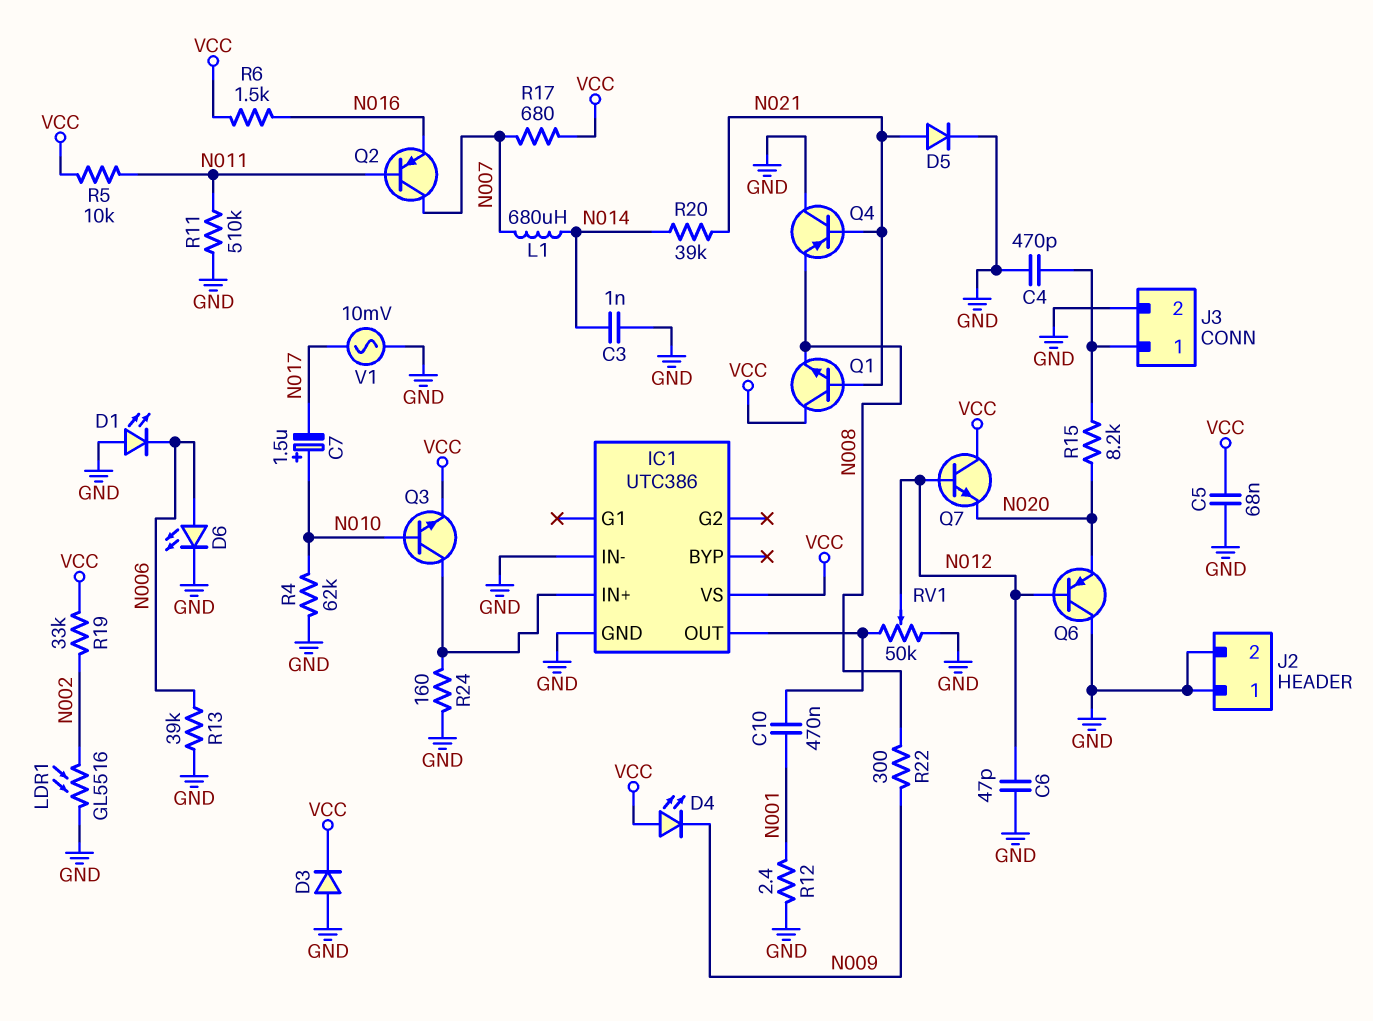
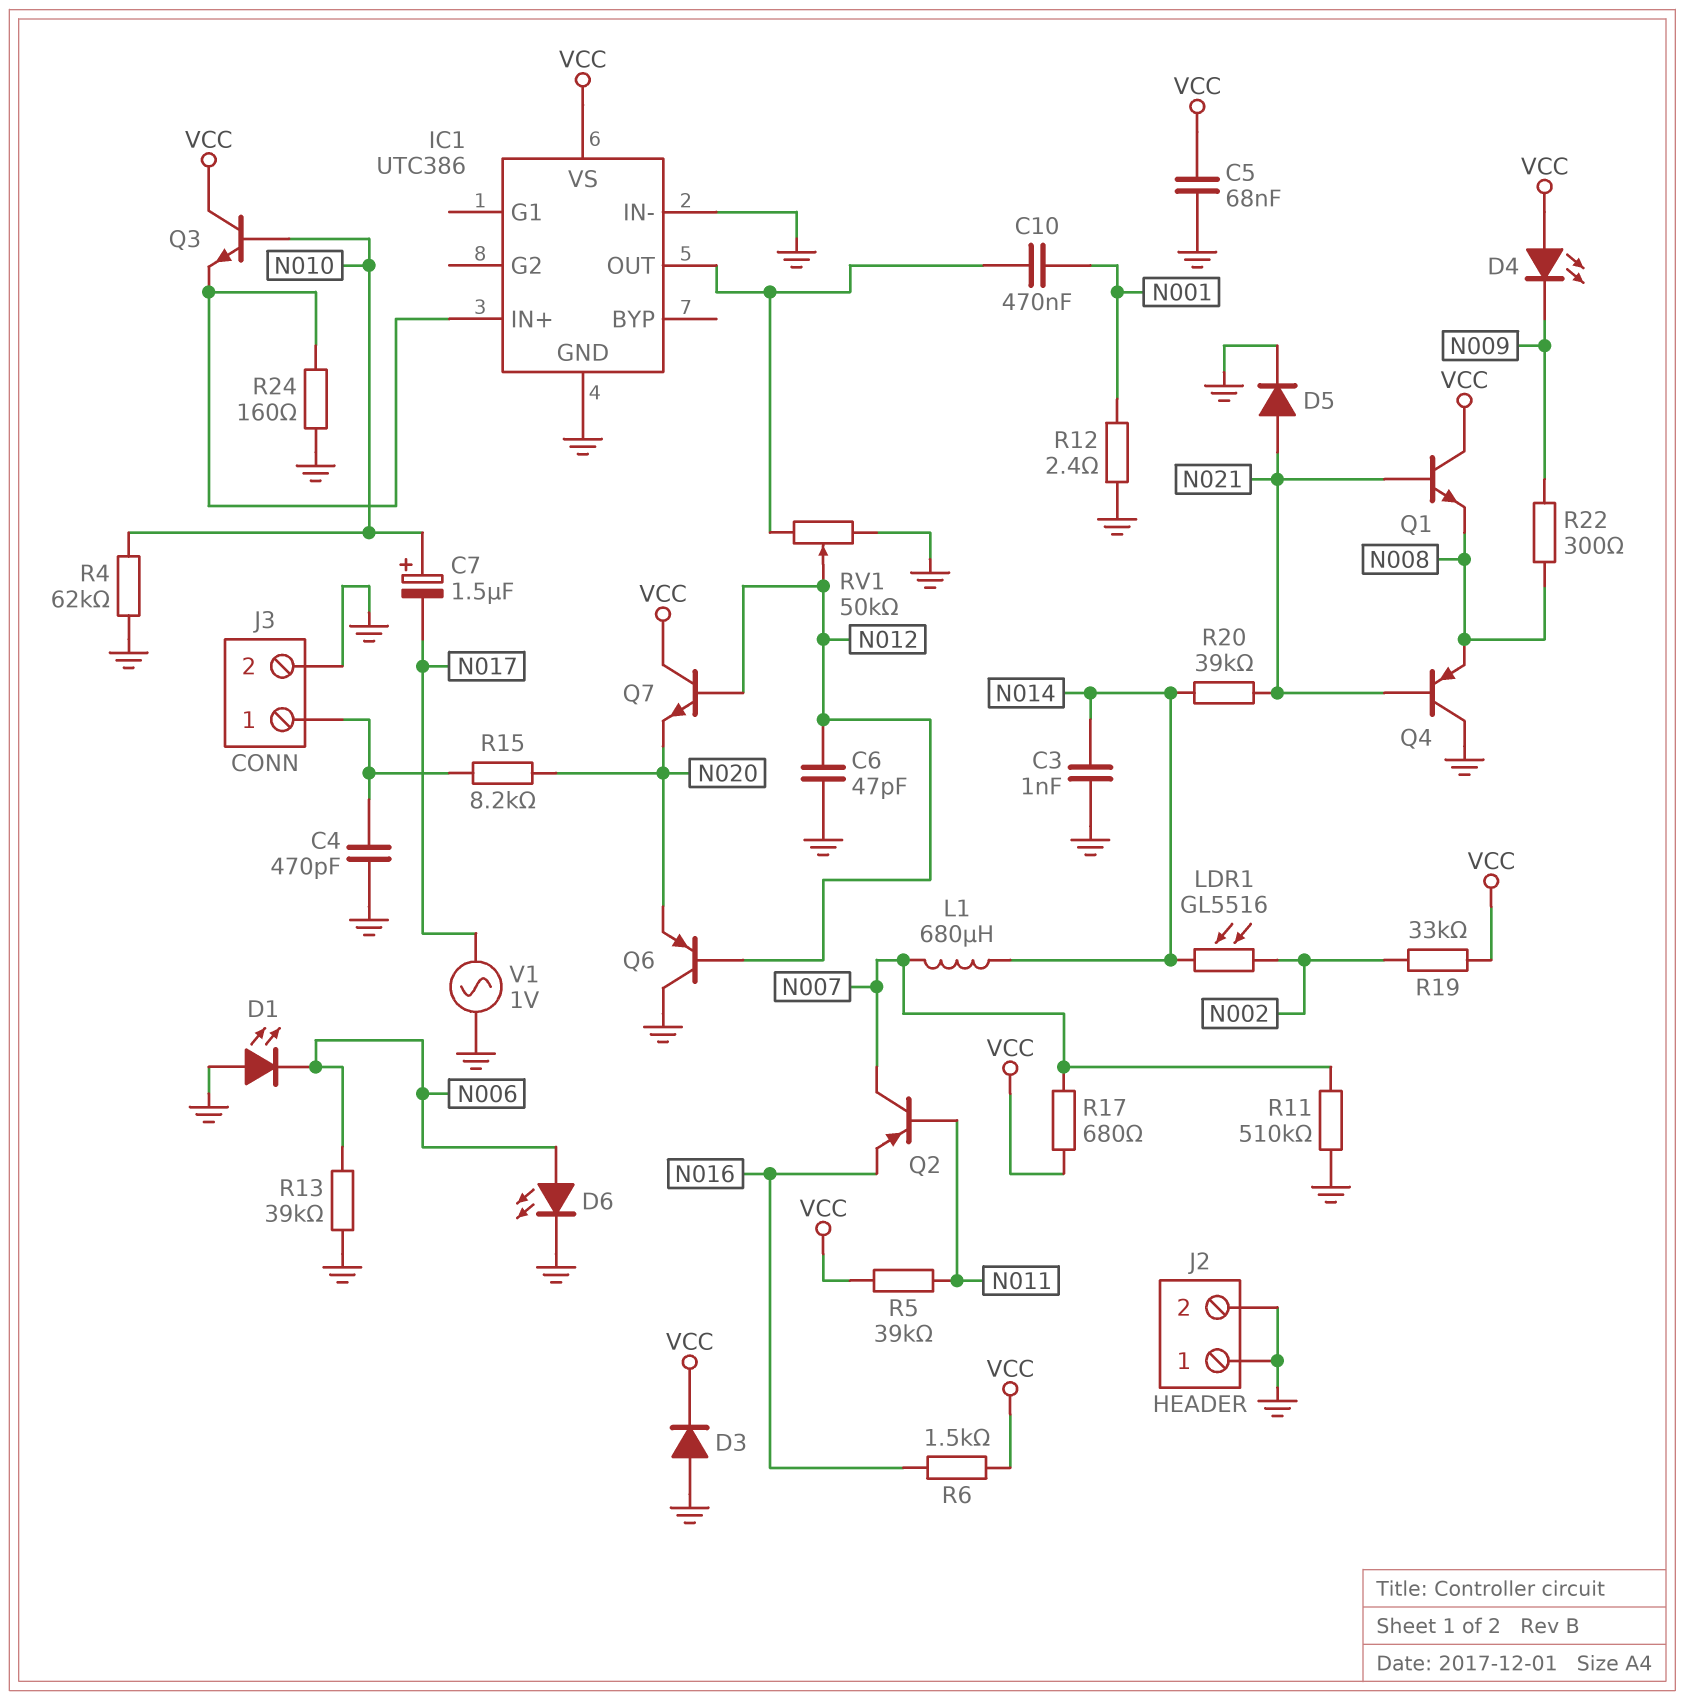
LDR1: GL5516 (GND, N002) -> GL5516 (N002, N014)
Q3: NPN (B N010, C IC1/IN+, E VCC) -> NPN (B N010, C VCC, E IC1/IN+)
R5: 10k (N011, VCC) -> 39k (N011, VCC)
R11: 510k (GND, N011) -> 510k (GND, N007)
V1: AC 10mV (GND, N017) -> AC 1V (GND, N017)

